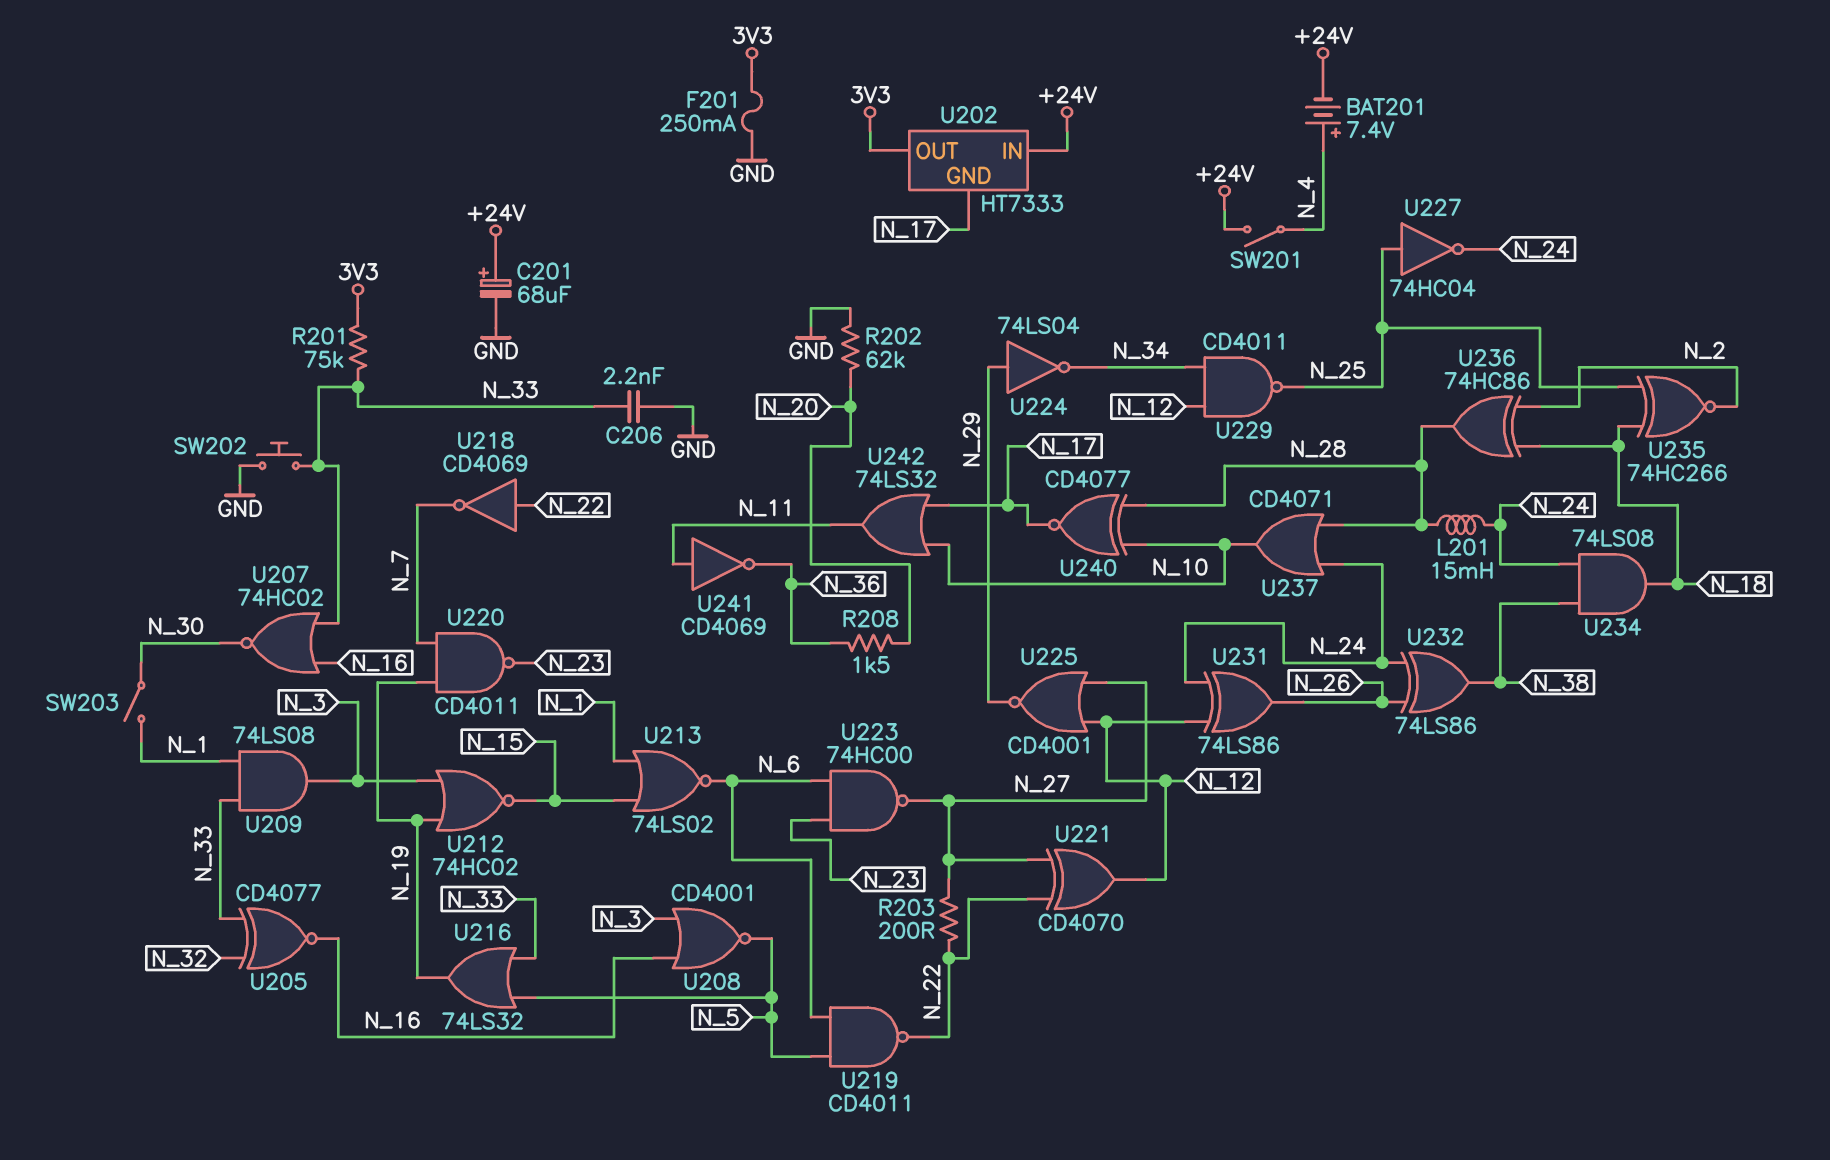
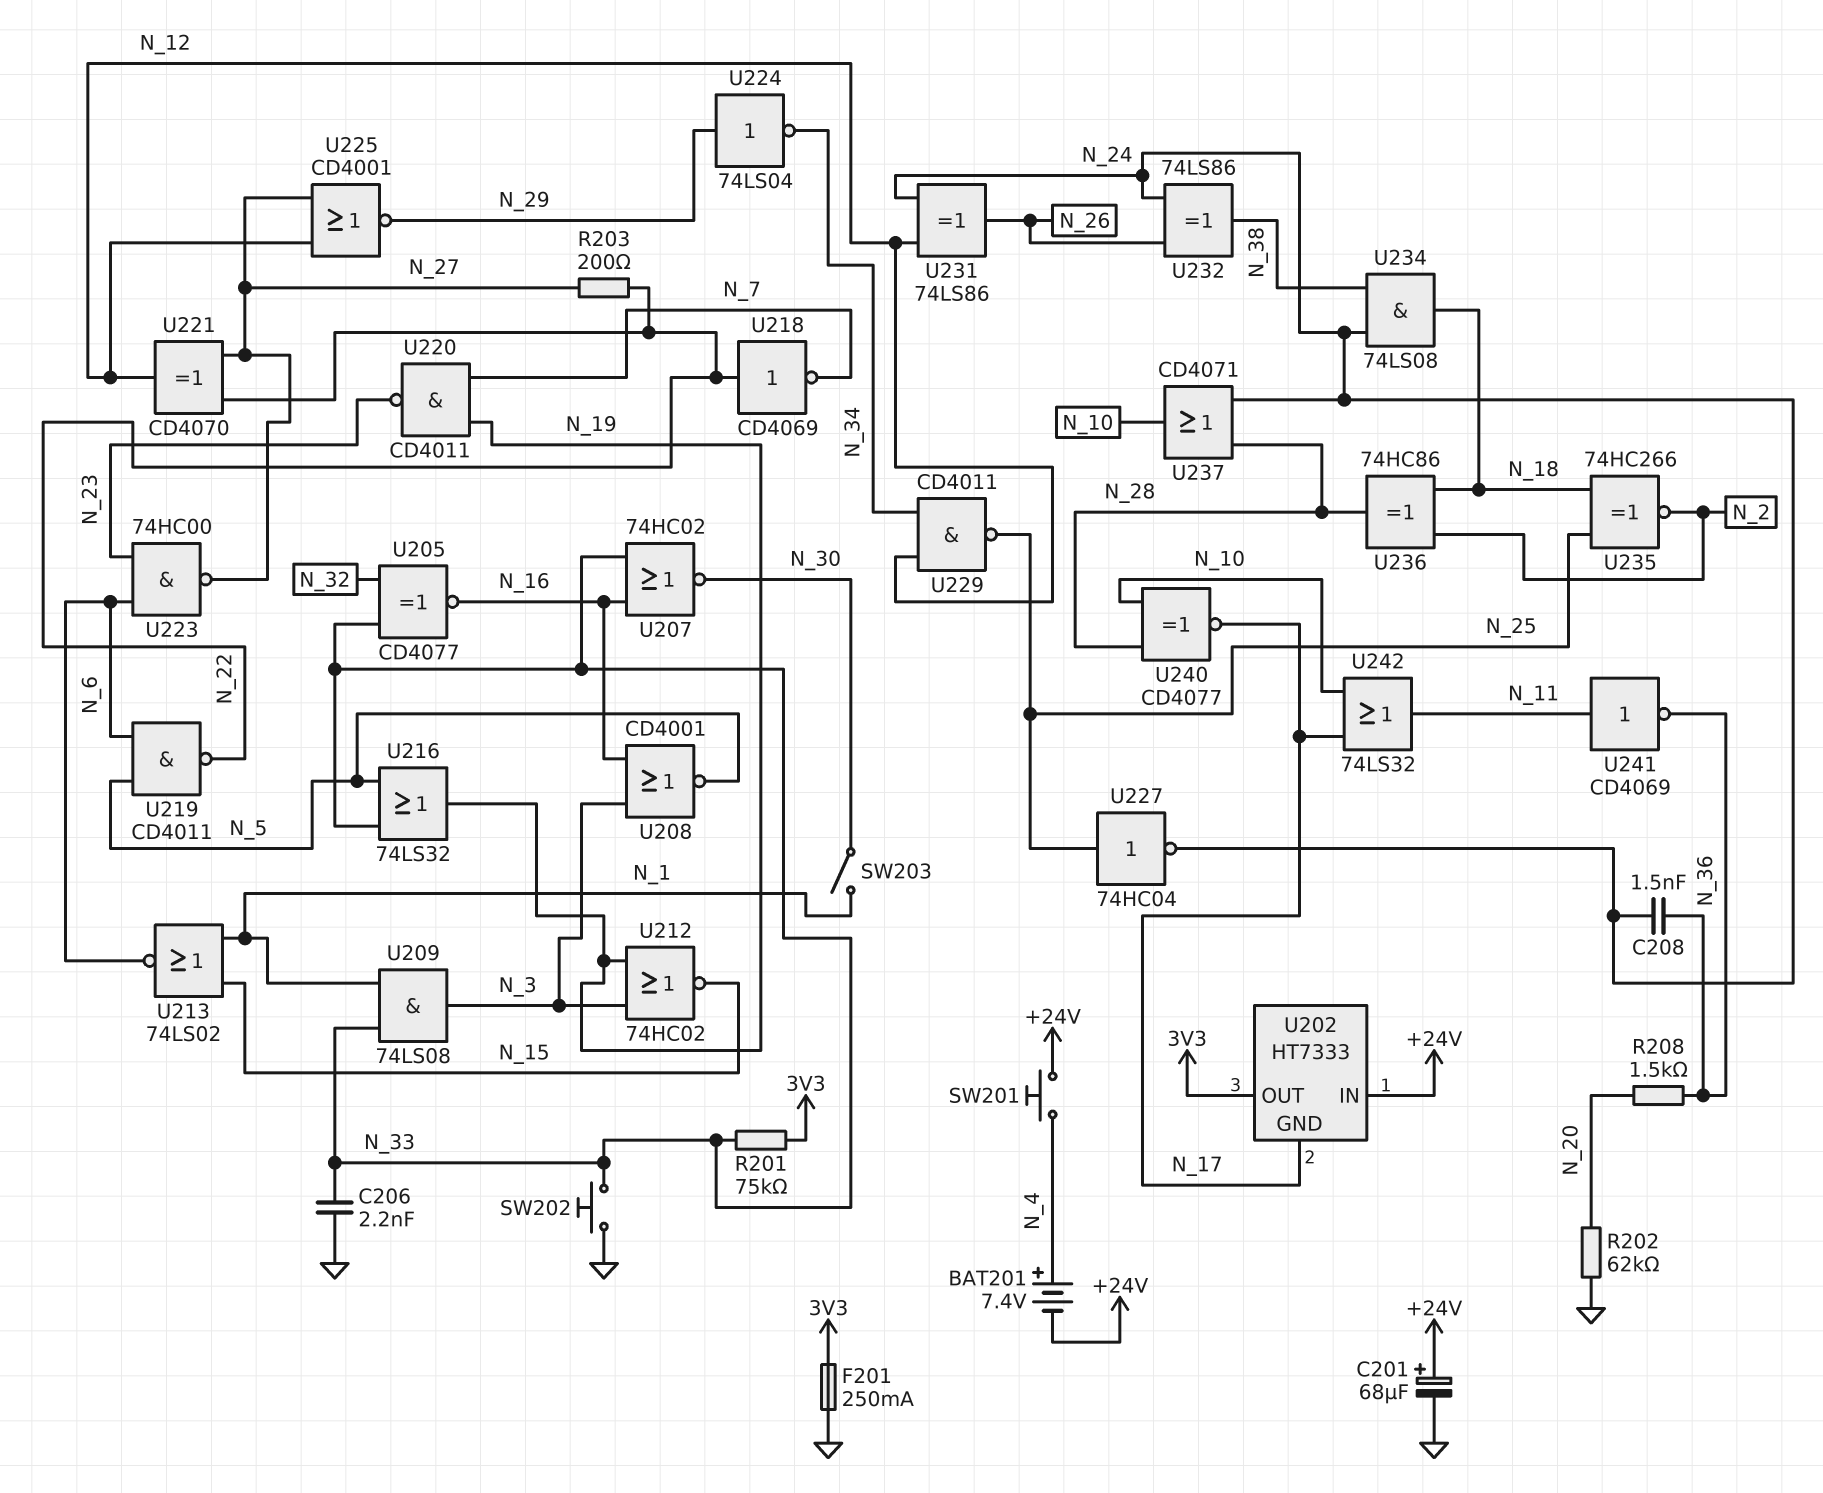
C208: none -> 1.5nF (N_24, N_36)
L201: 15mH (N_24, N_28) -> none
SW201: switch (+24V, N_4) -> button (+24V, N_4)

